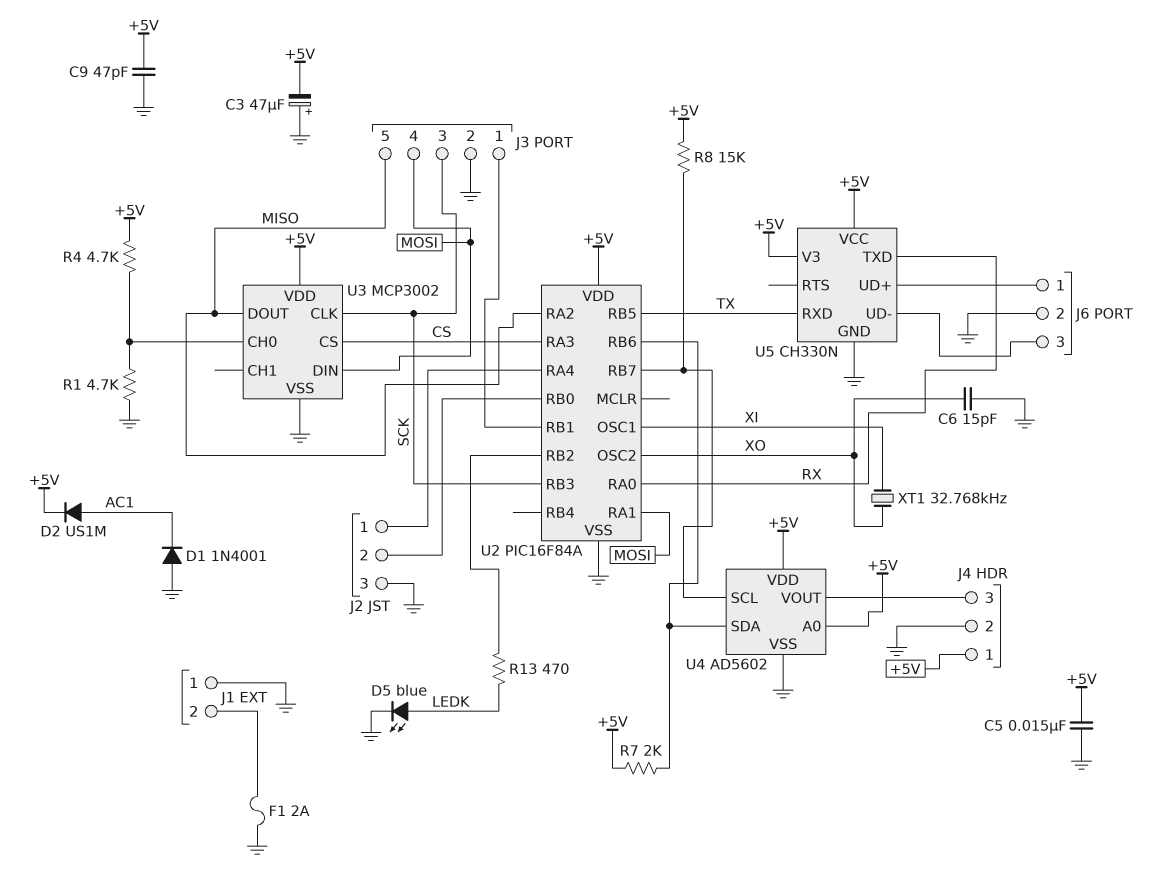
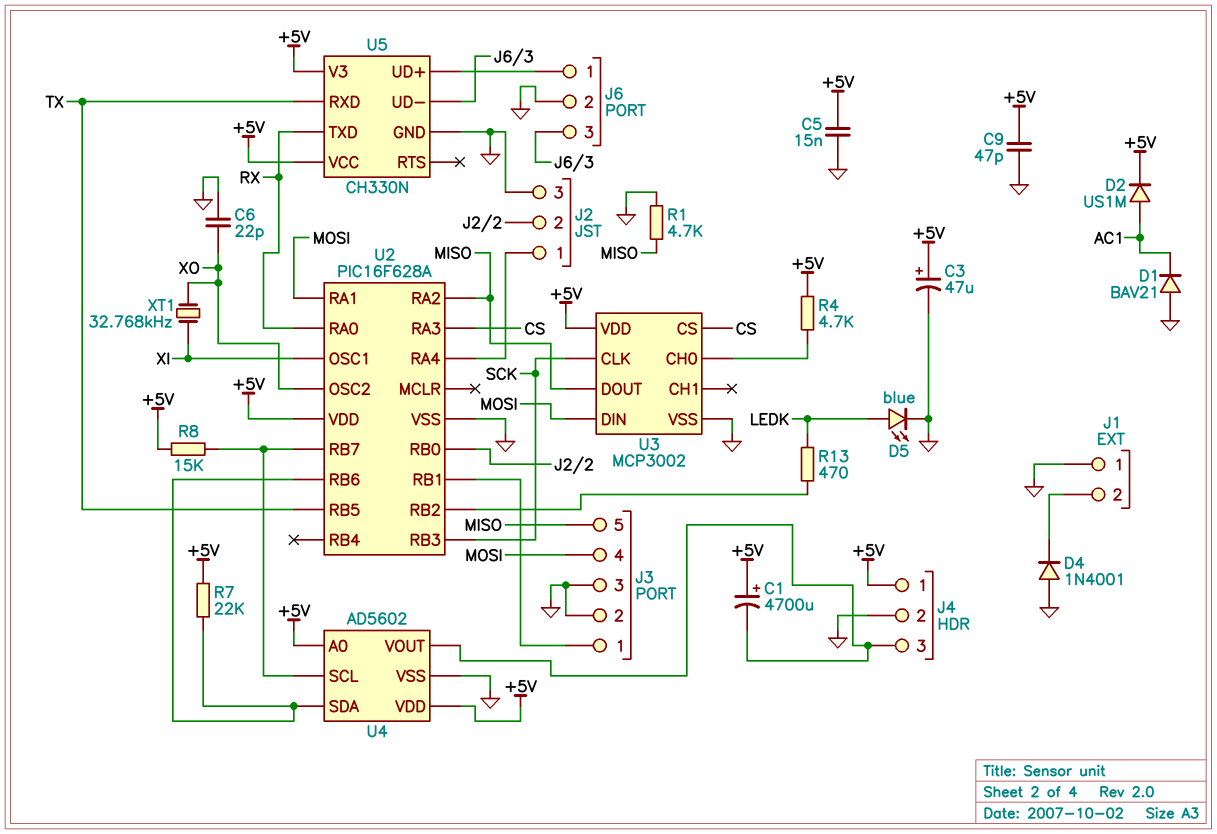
C1: none -> 4700uF (plus +5V, minus J4/3)
C3: 47uF (plus GND, minus +5V) -> 47uF (plus +5V, minus GND)
C6: 15pF (GND, XO) -> 22pF (GND, XO)
D1: diode 1N4001 (A GND, K AC1) -> diode BAV21 (A GND, K AC1)
D4: none -> diode 1N4001 (A GND, K J1/2)
F1: 2A (GND, J1/2) -> none
J3 pin 3: SCK -> GND
R1: 4.7k (GND, U3/CH0) -> 4.7k (GND, MISO)
R7: 2k (+5V, U2/RB6) -> 22k (+5V, U2/RB6)
U2: PIC16F84A -> PIC16F628A

